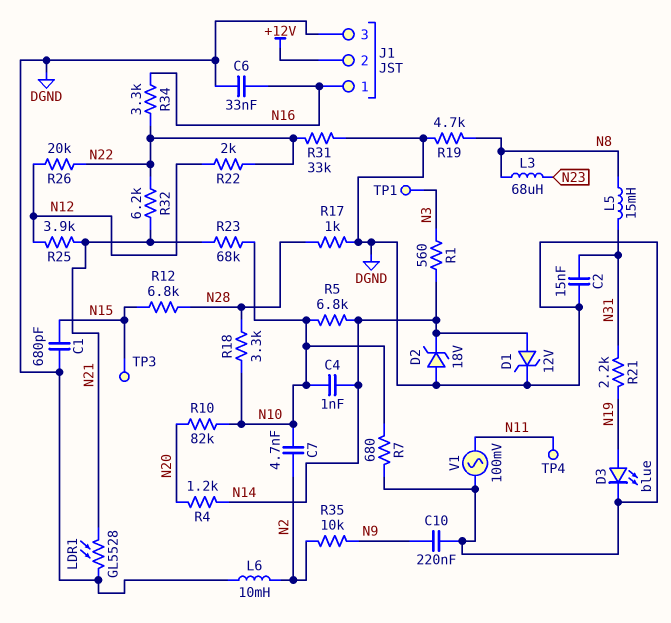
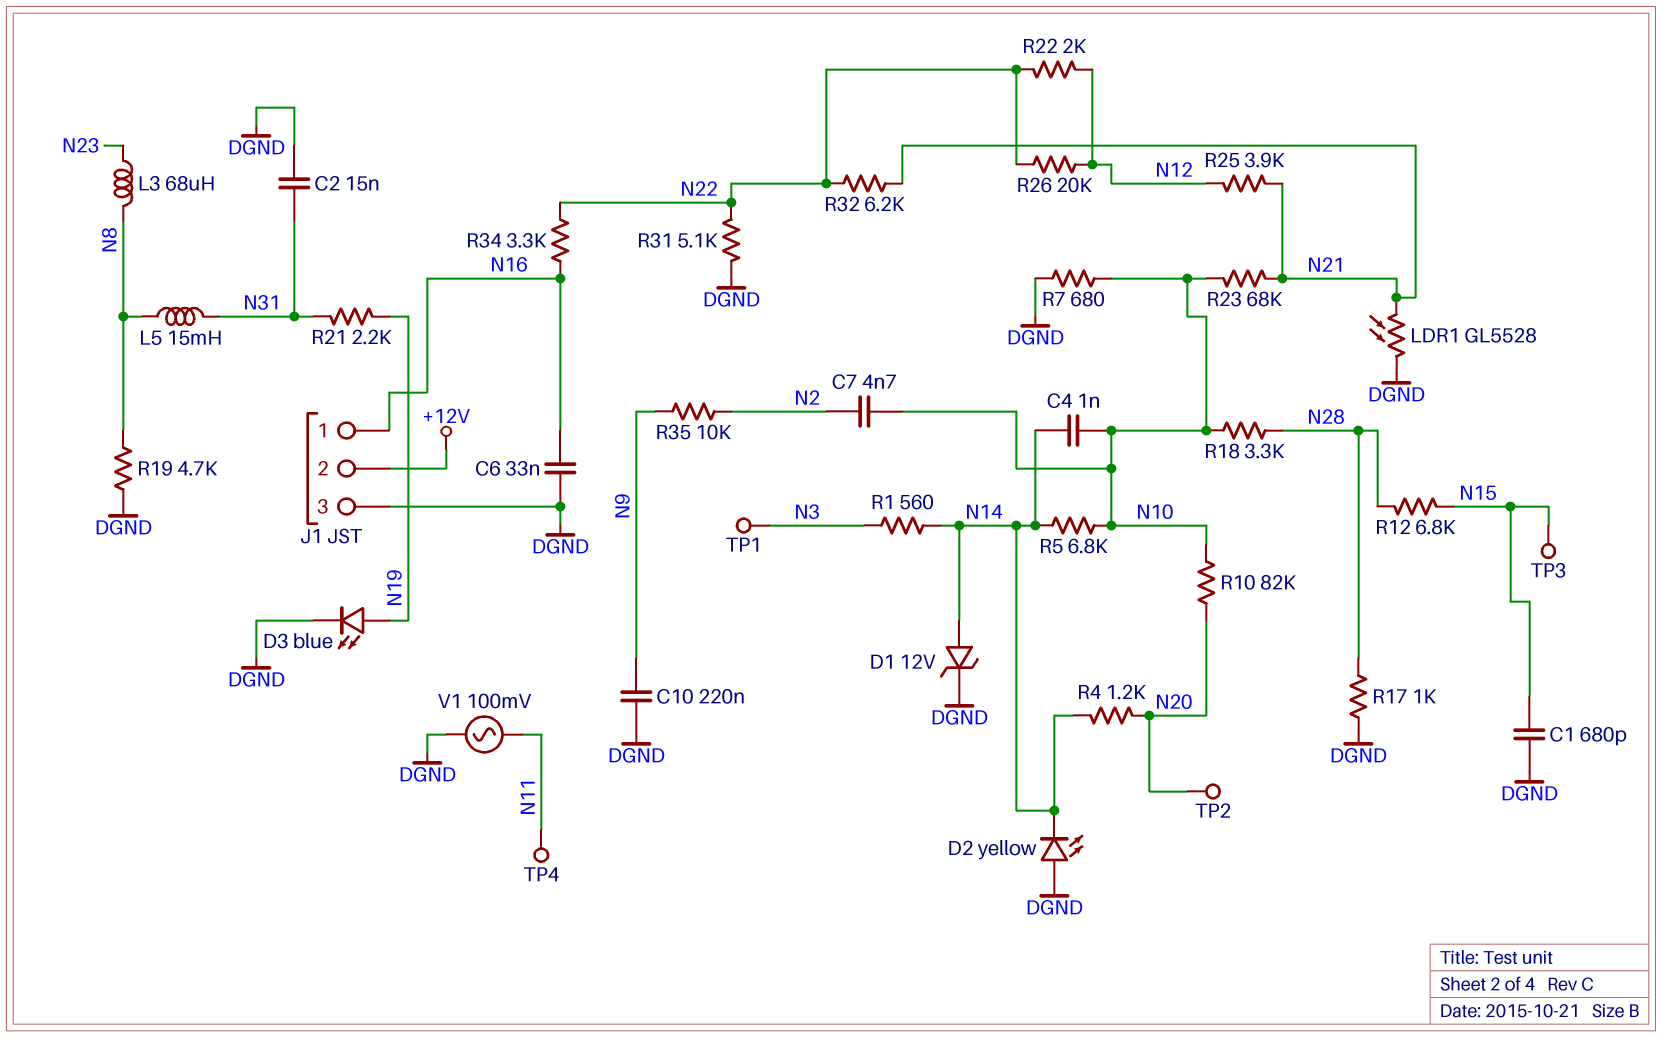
D2: zener 18V (A DGND, K N14) -> LED yellow (A DGND, K N14)
L6: 10mH (DGND, N2) -> none
R31: 33k (DGND, N22) -> 5.1k (DGND, N22)
TP2: none -> test point (N20)

